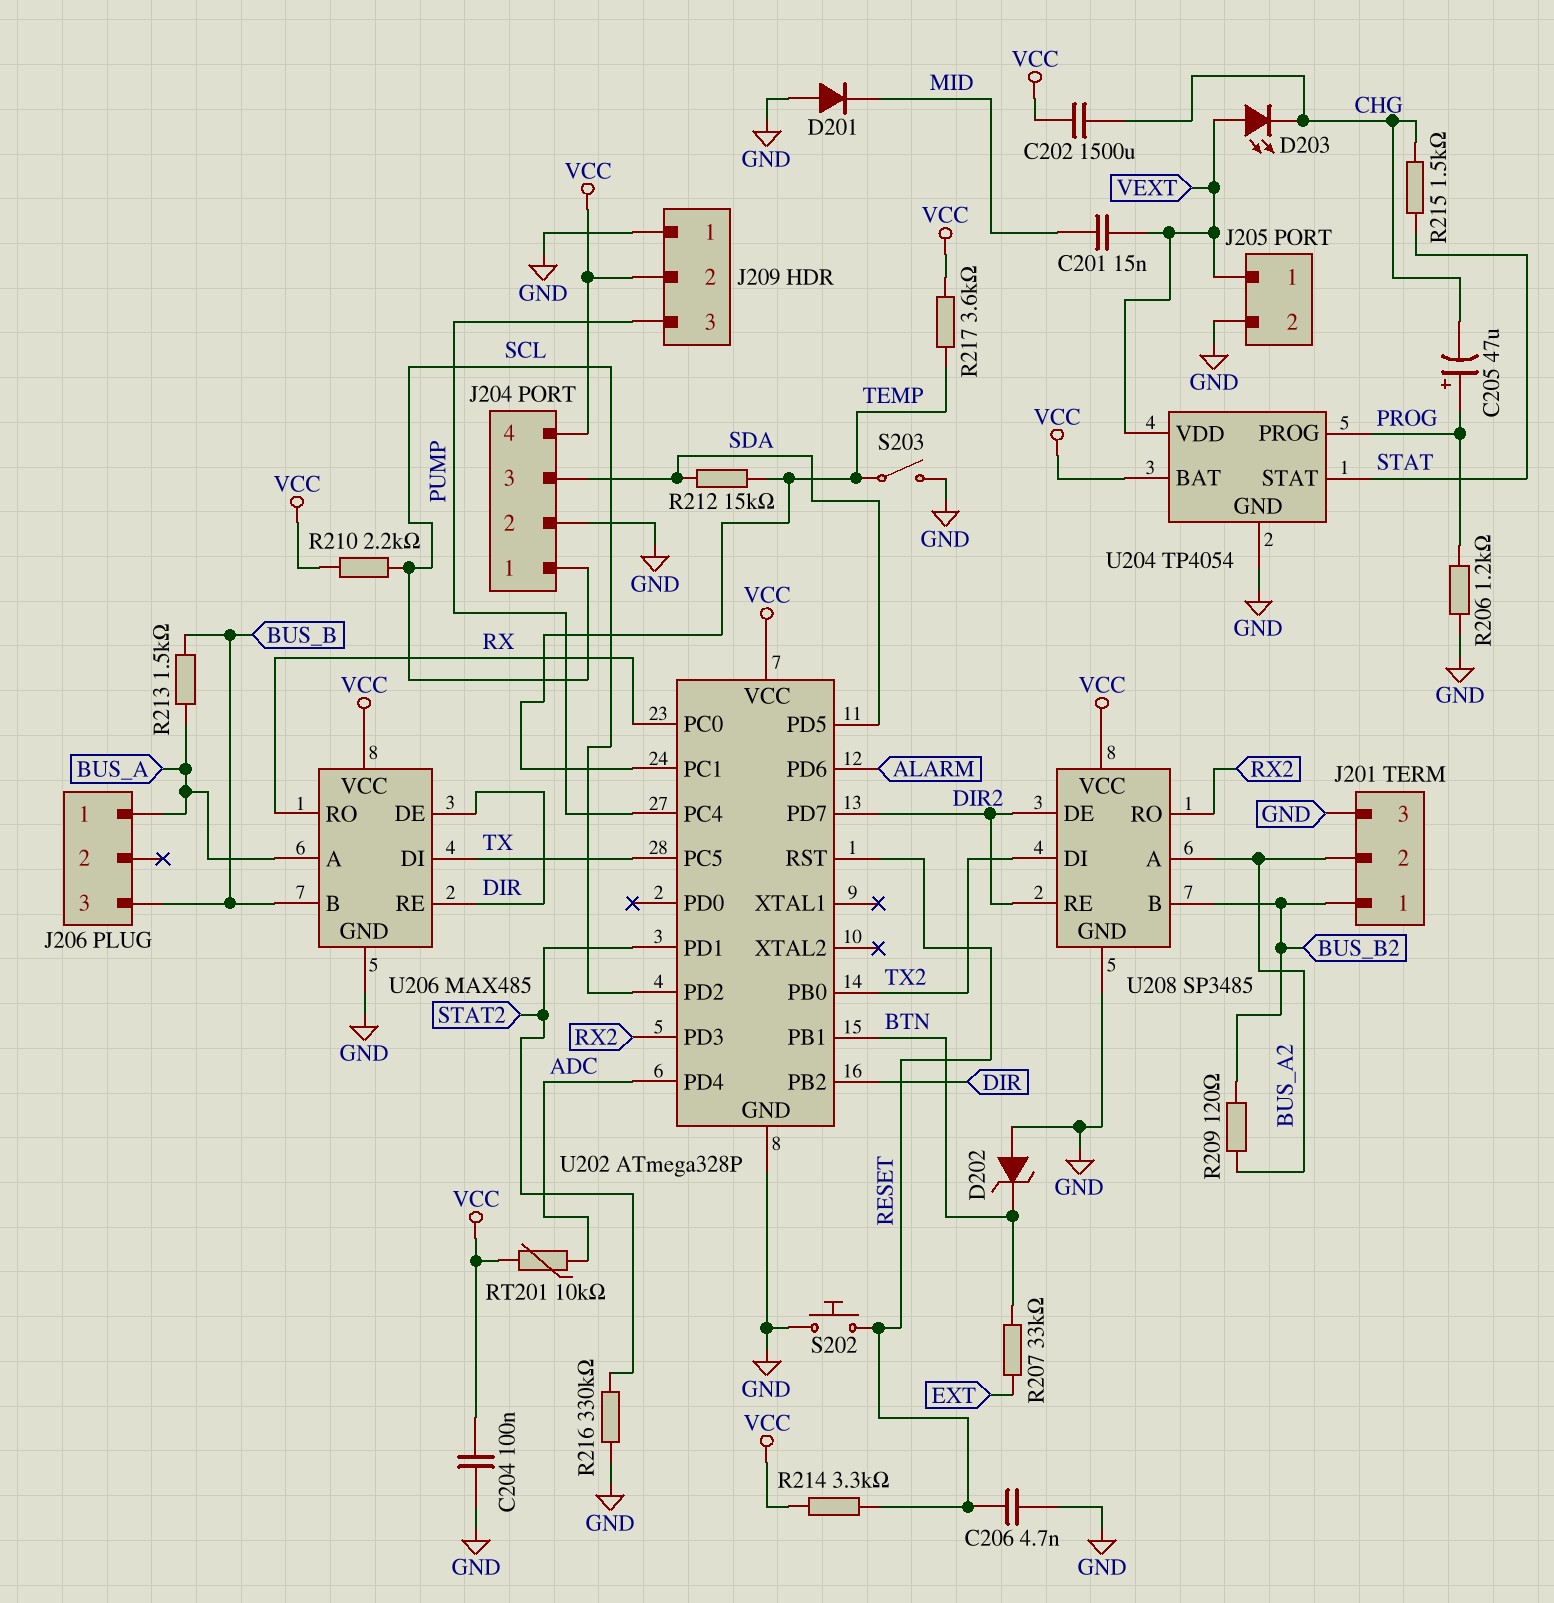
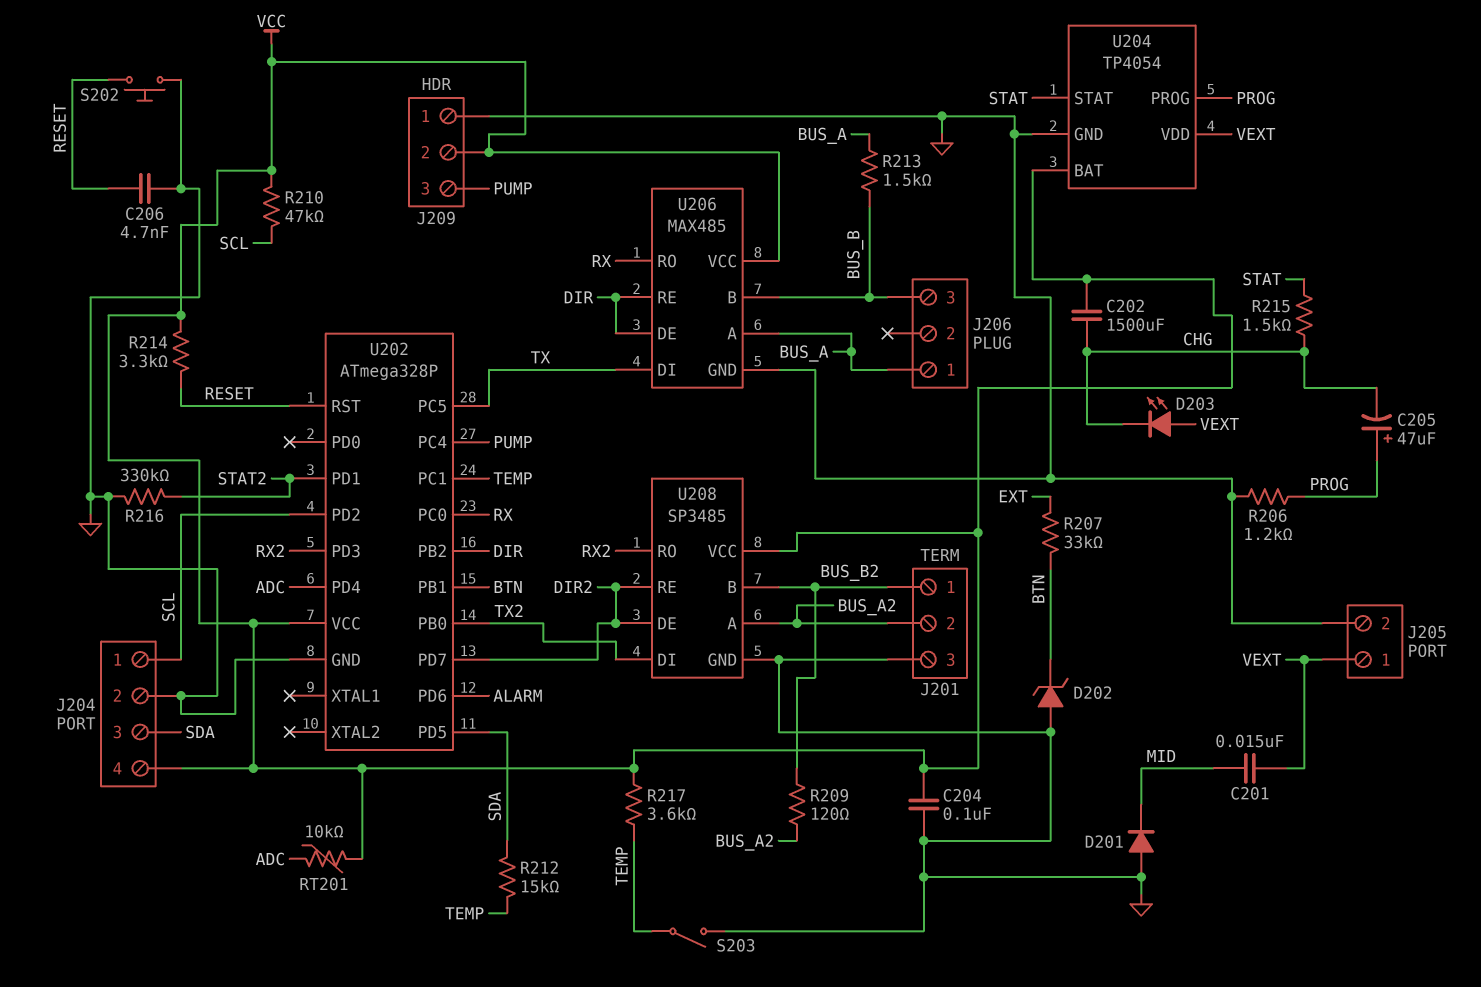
R210: 2.2k (SCL, VCC) -> 47k (SCL, VCC)

